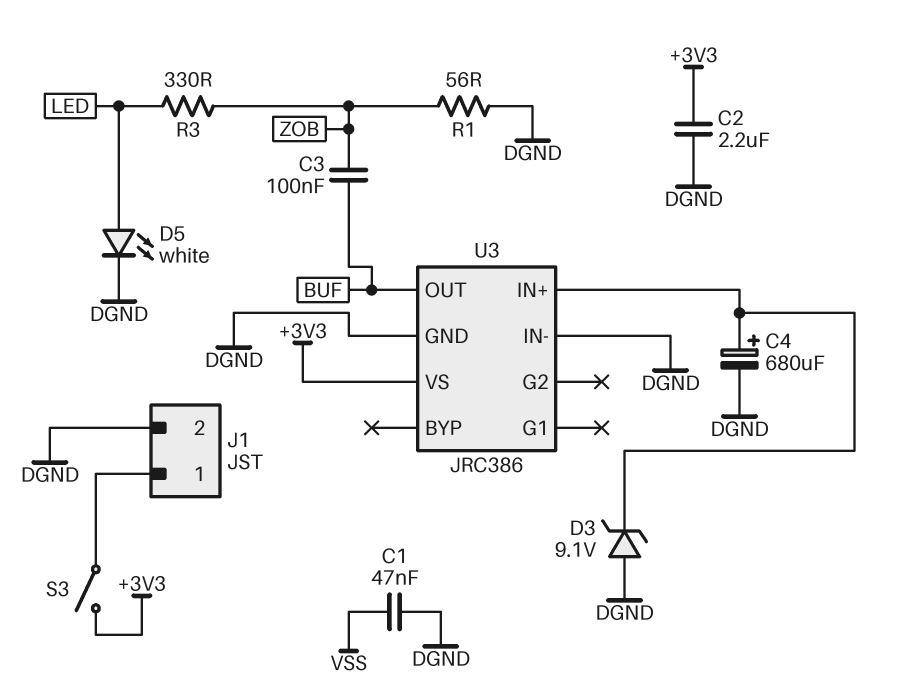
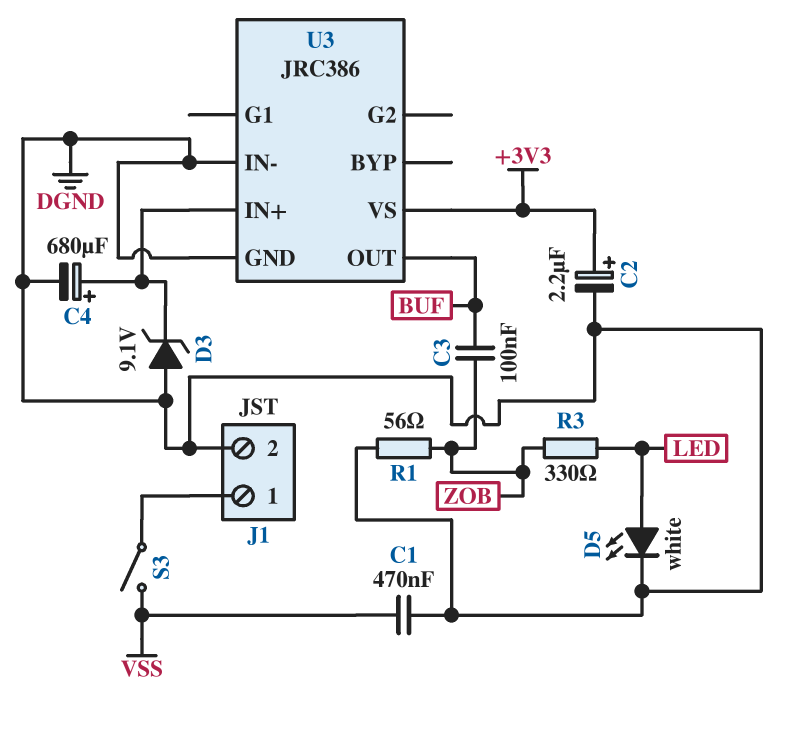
C1: 47nF (DGND, VSS) -> 470nF (DGND, VSS)
C2: 2.2uF (+3V3, DGND) -> 2.2uF (plus +3V3, minus DGND)
S3: switch (+3V3, J1/1) -> switch (J1/1, VSS)

